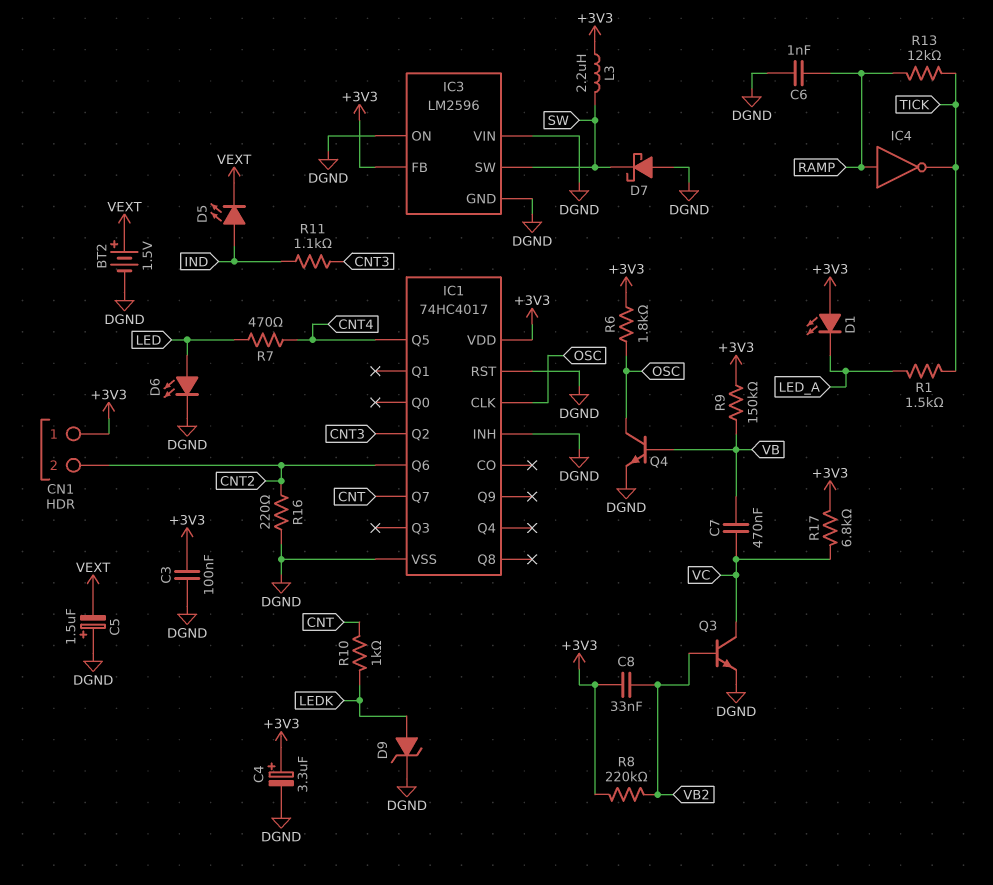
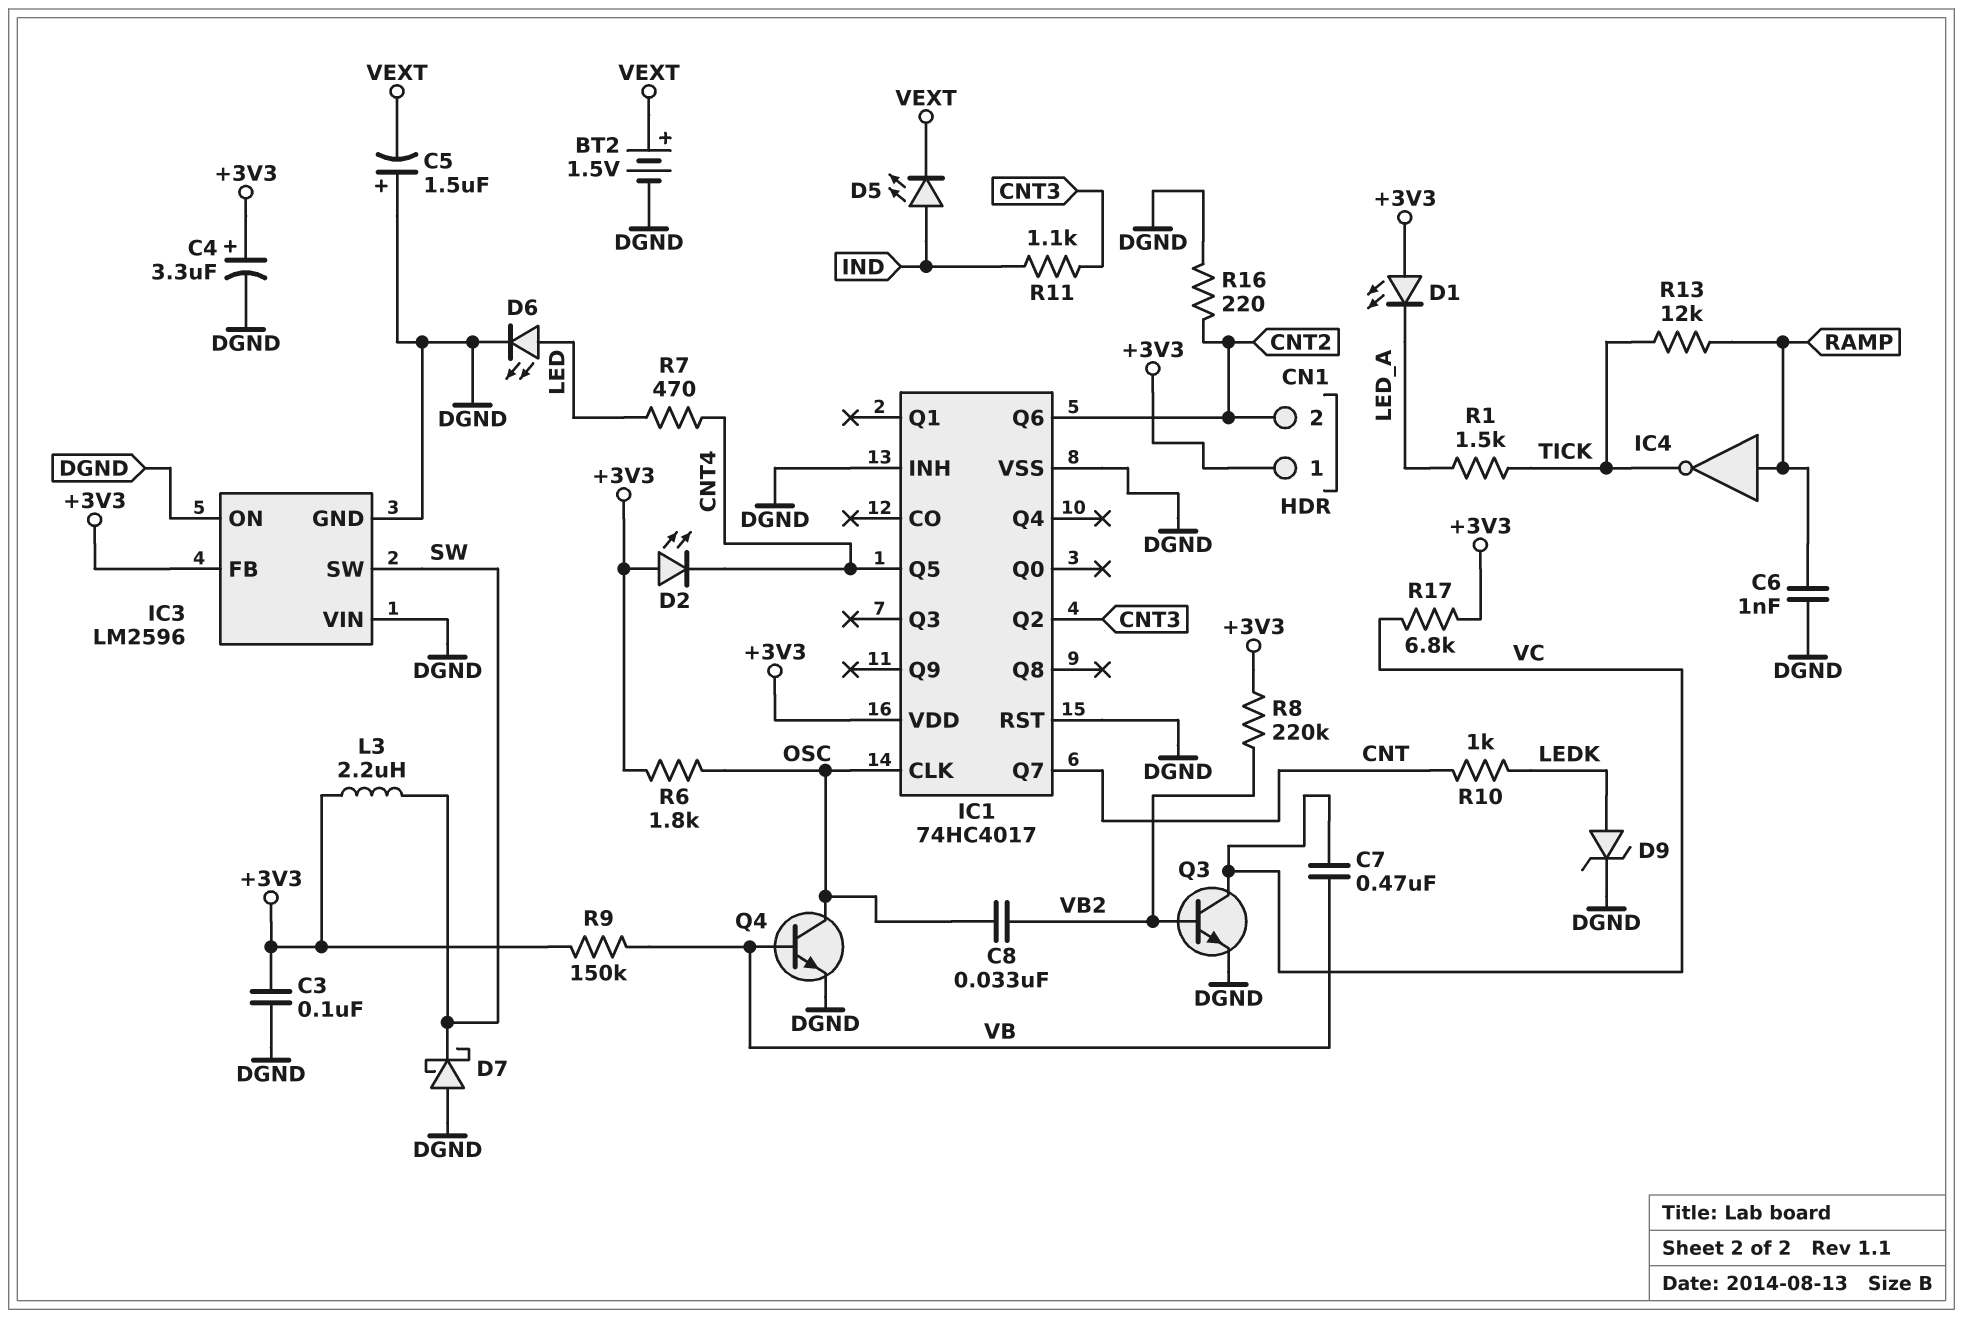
C8: 33nF (+3V3, VB2) -> 33nF (OSC, VB2)
D2: none -> LED (A +3V3, K CNT4)

